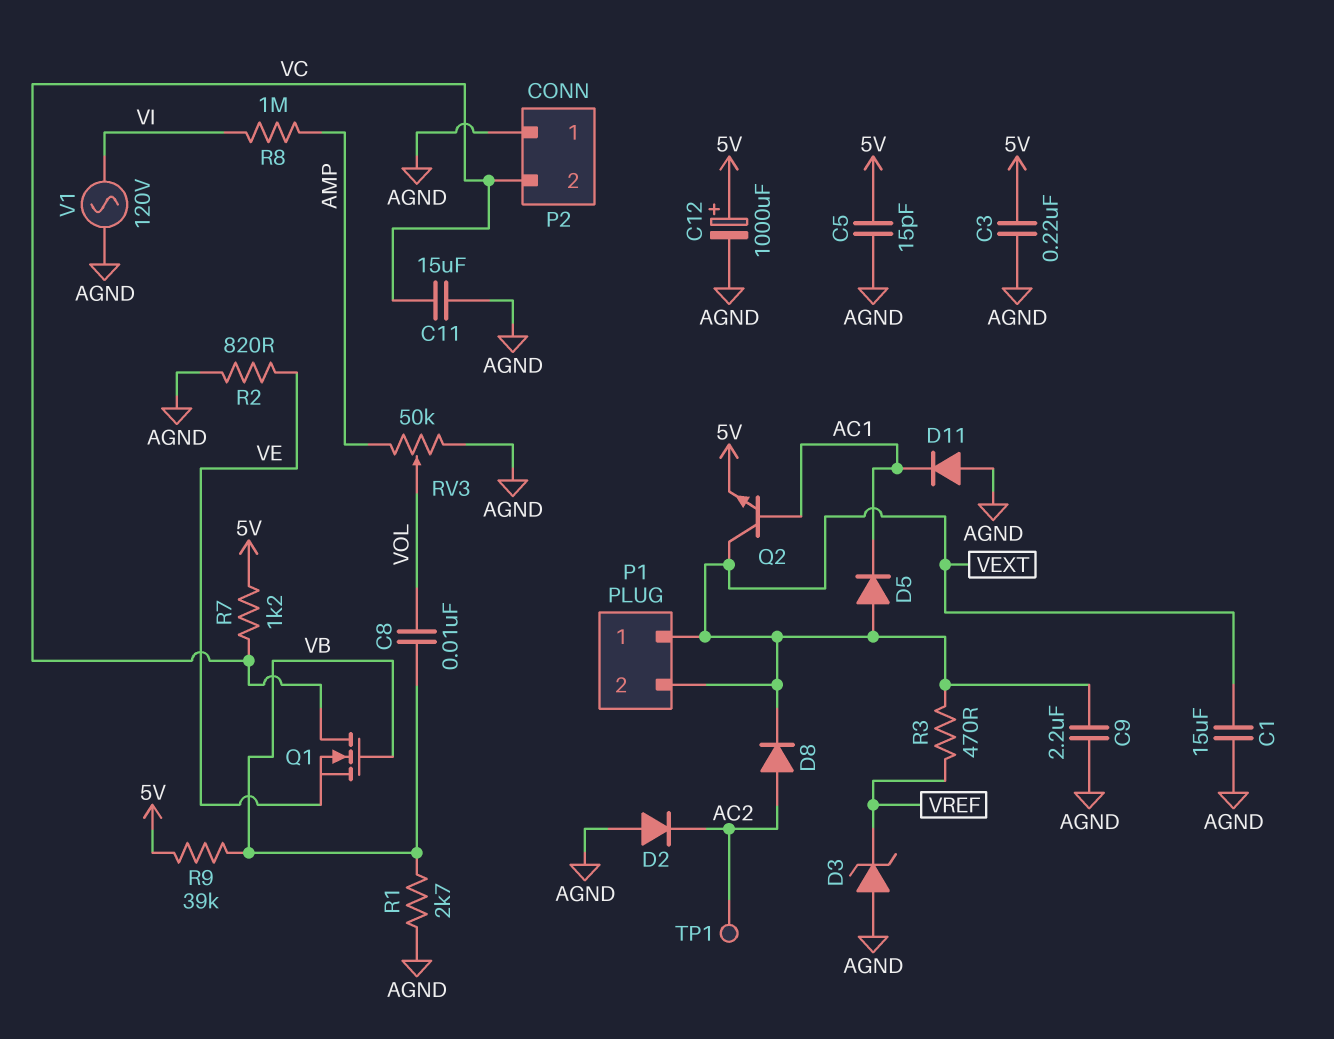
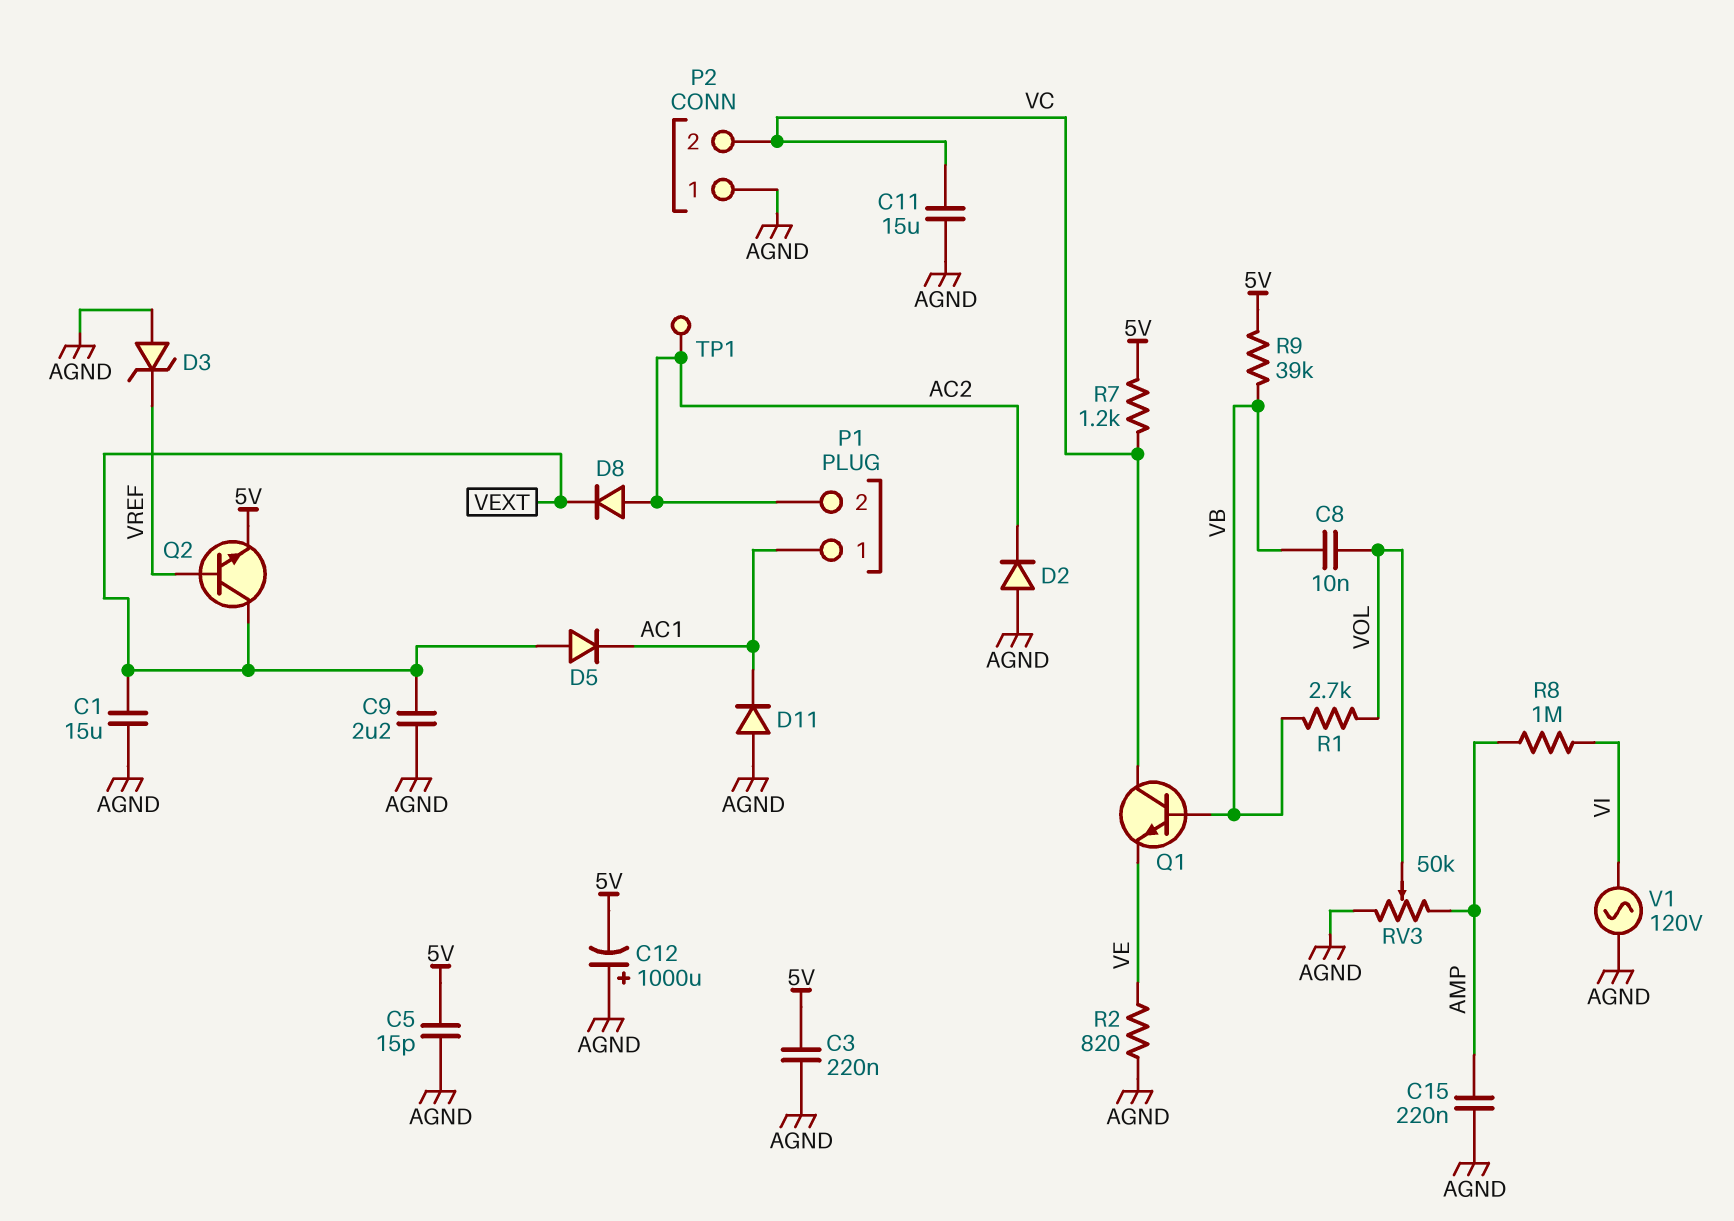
C12: 1000uF (plus 5V, minus AGND) -> 1000uF (plus AGND, minus 5V)
C15: none -> 220nF (AGND, AMP)
P1 pin 1: VEXT -> AC1
P1 pin 2: VEXT -> AC2
Q1: NMOS (G VB, D VC, S VE) -> NPN (B VB, C VC, E VE)
Q2: NPN (B AC1, C VEXT, E 5V) -> NPN (B VREF, C VEXT, E 5V)
R1: 2.7k (AGND, VB) -> 2.7k (VB, VOL)
R3: 470 (VEXT, VREF) -> none

